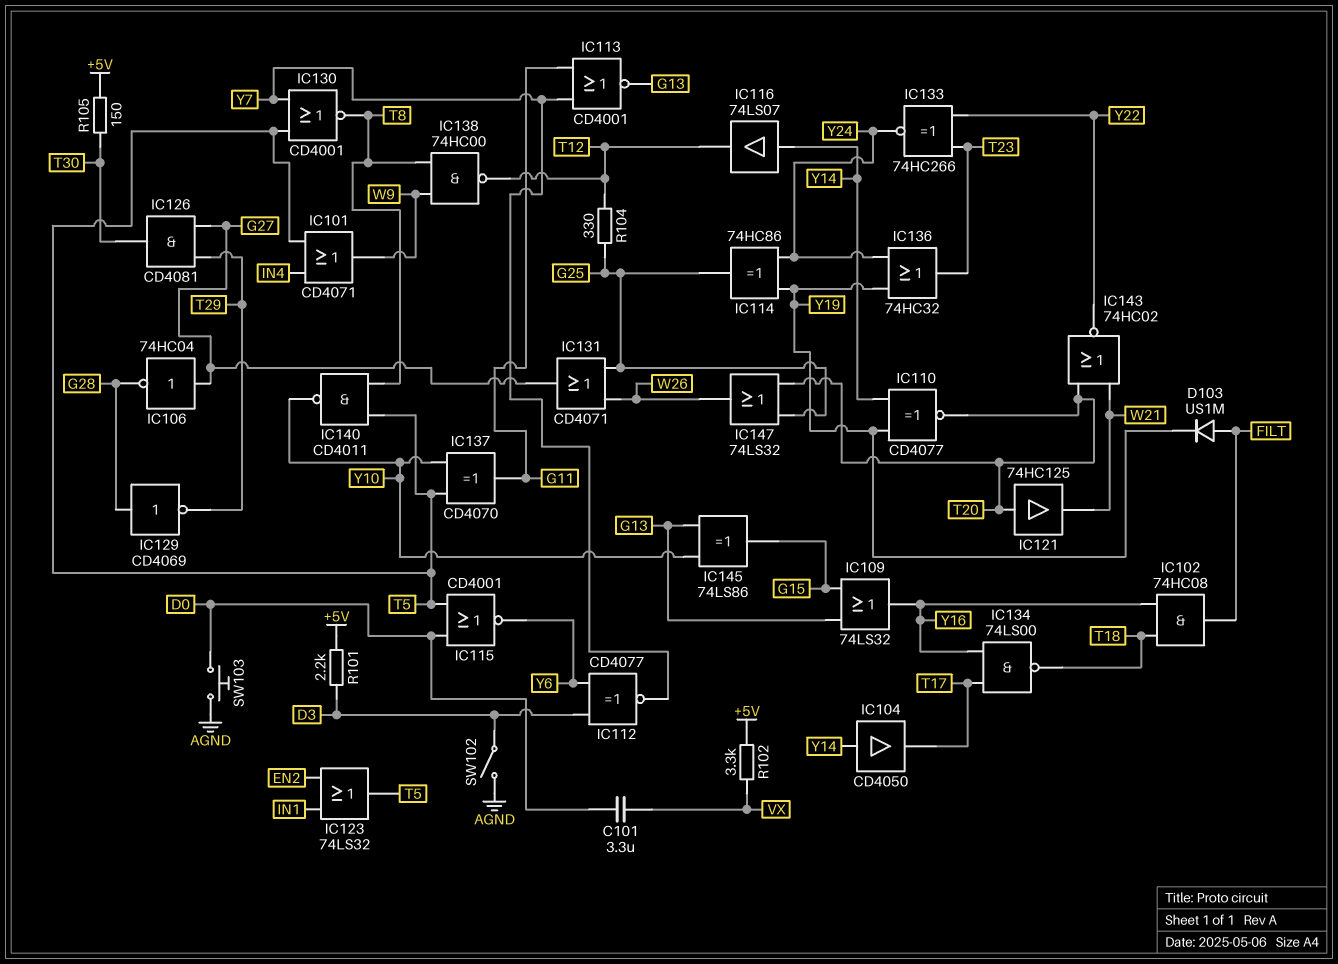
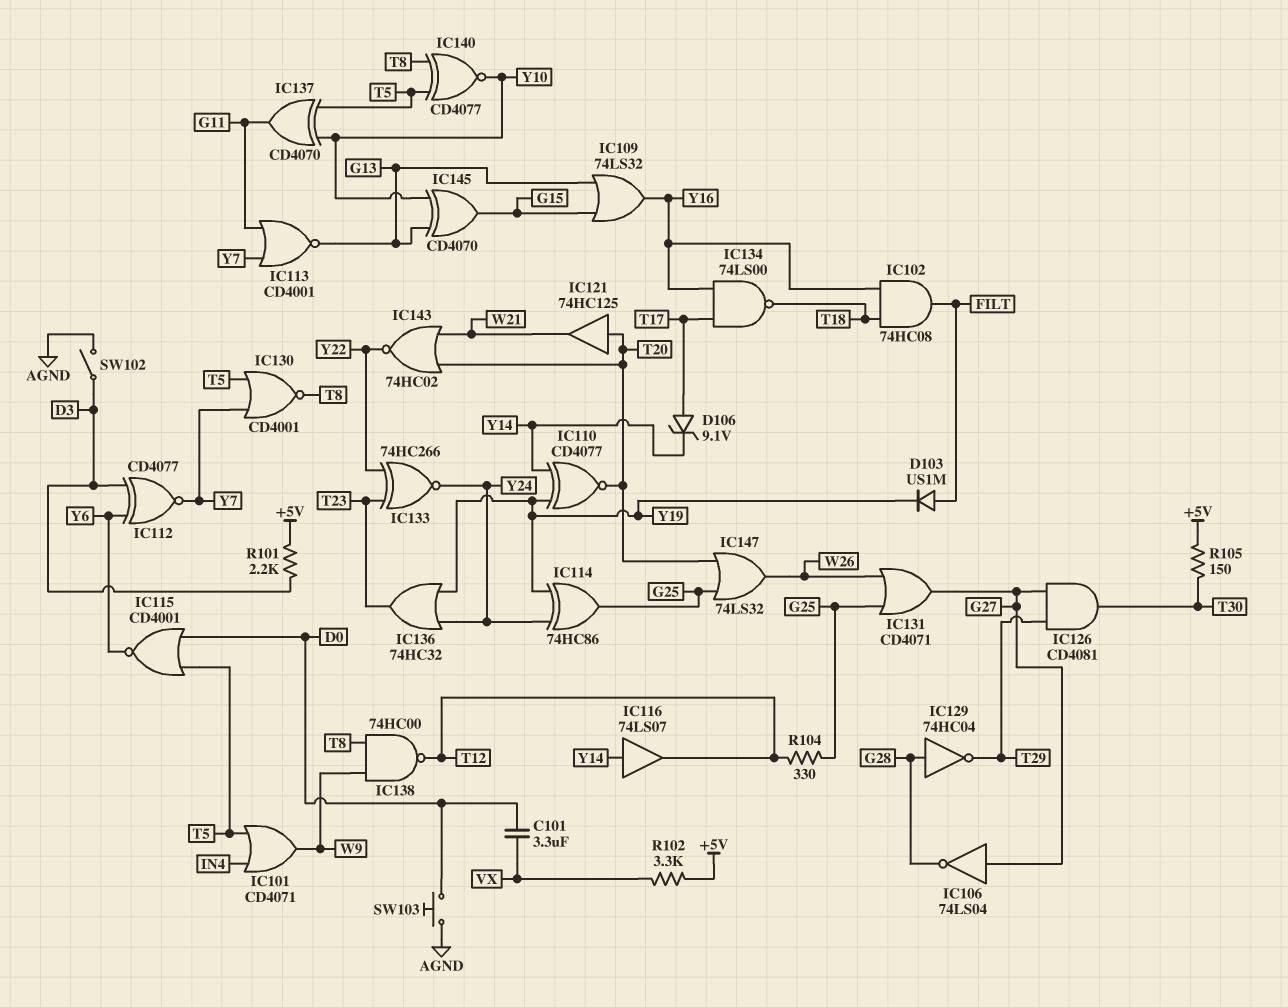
D106: none -> zener 9.1V (A T17, K Y14)
IC104: buffer CD4050 (in Y14, out T17) -> none
IC106: NOT 74HC04 (in G27, out G28) -> NOT 74LS04 (in G27, out G28)
IC123: OR 74LS32 (in EN2, in IN1, out T5) -> none
IC129: NOT CD4069 (in G28, out T29) -> NOT 74HC04 (in G28, out T29)
IC140: NAND CD4011 (in T5, in T8, out Y10) -> XNOR CD4077 (in T5, in T8, out Y10)
IC145: XOR 74LS86 (in G13, in Y10, out G15) -> XOR CD4070 (in G13, in Y10, out G15)

